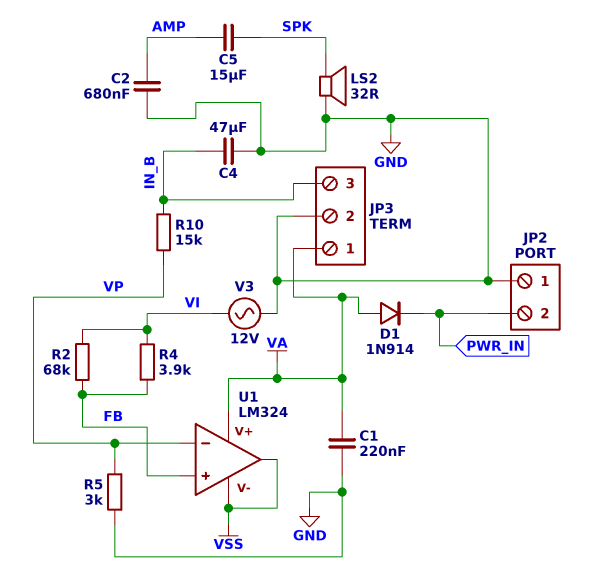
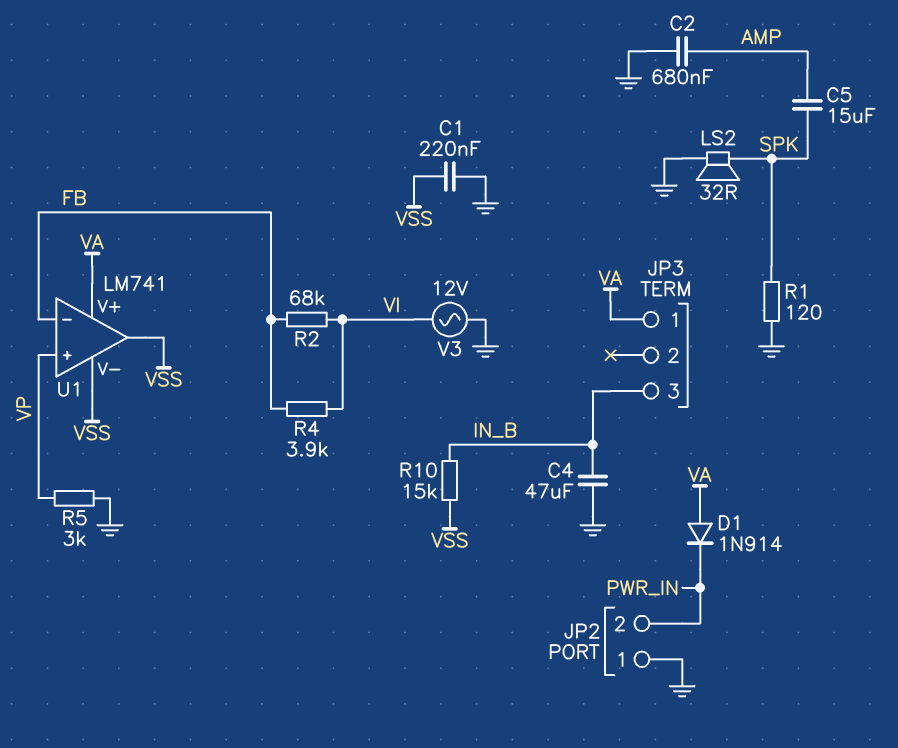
C1: 220nF (GND, VA) -> 220nF (GND, VSS)
JP3 pin 2: GND -> none
R1: none -> 120 (GND, SPK)
R10: 15k (IN_B, VP) -> 15k (IN_B, VSS)
U1: LM324 -> LM741
U1 pin in+: FB -> VP
U1 pin in-: VP -> FB

